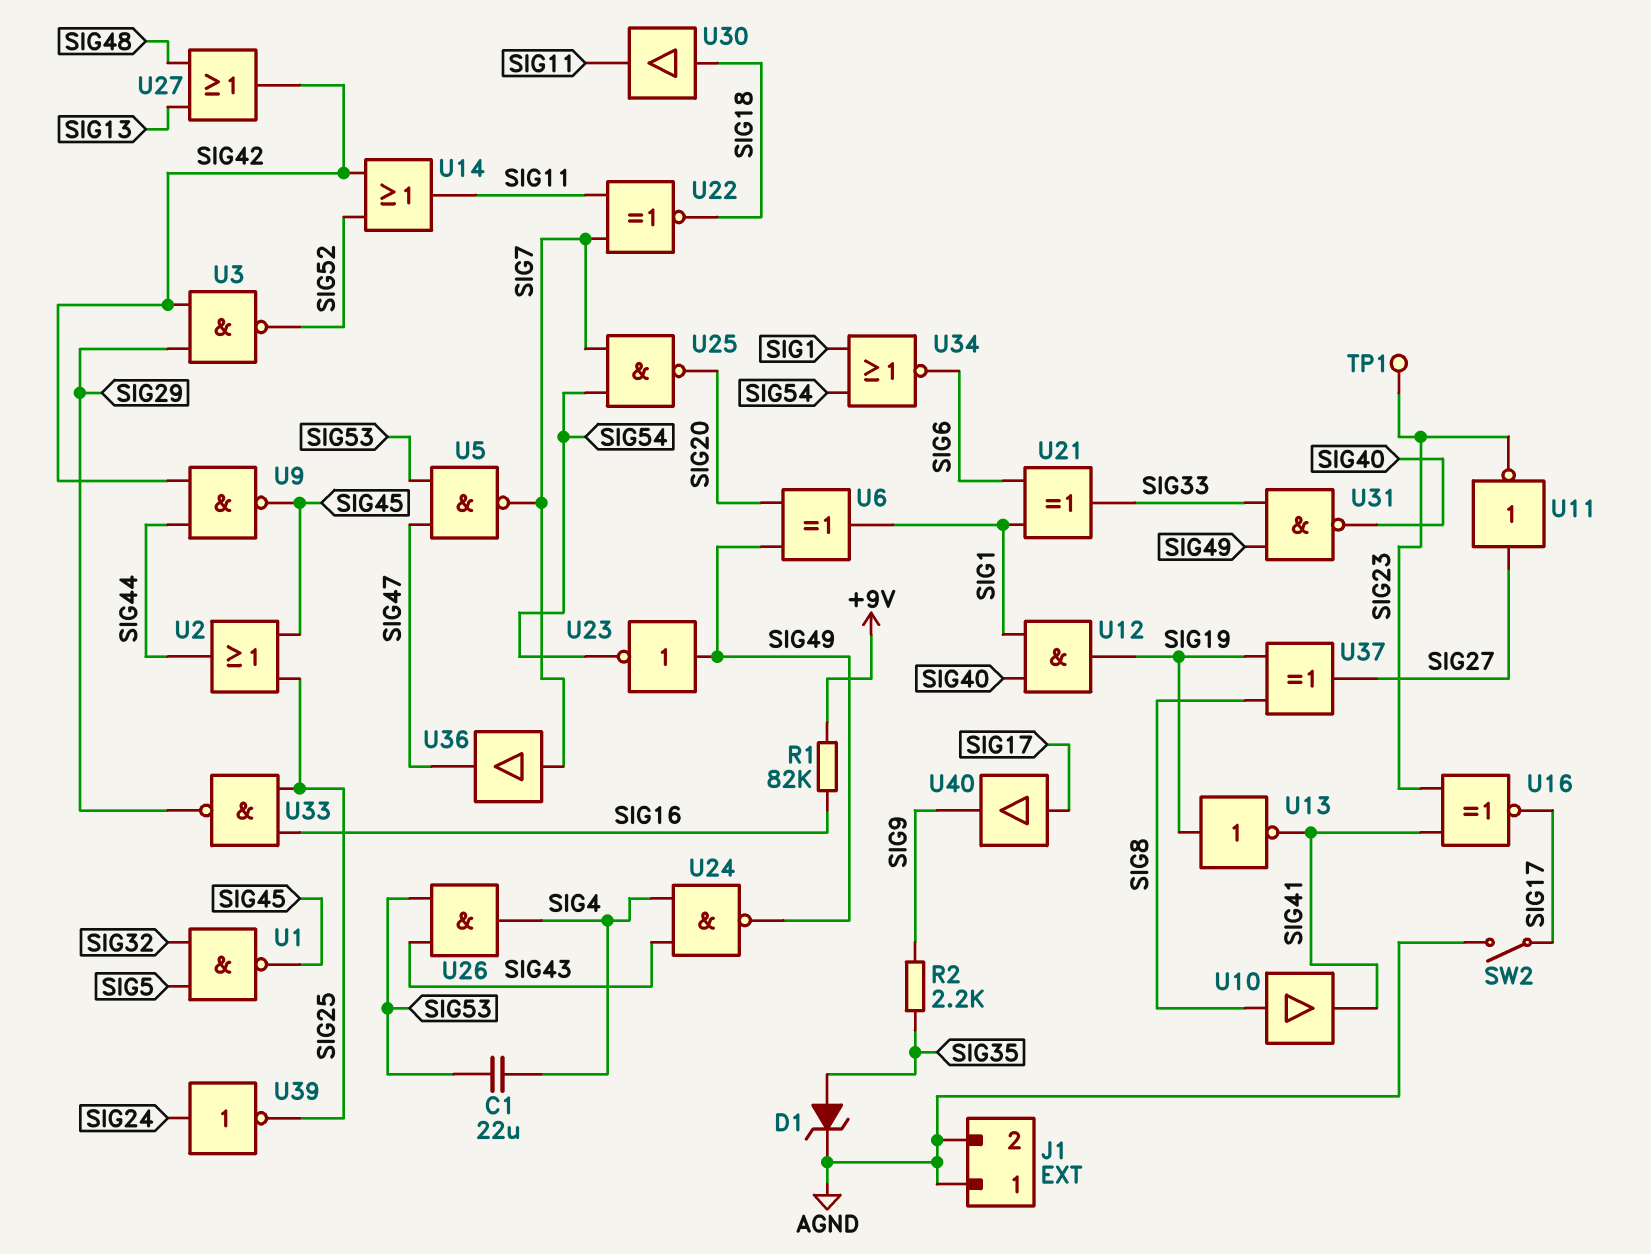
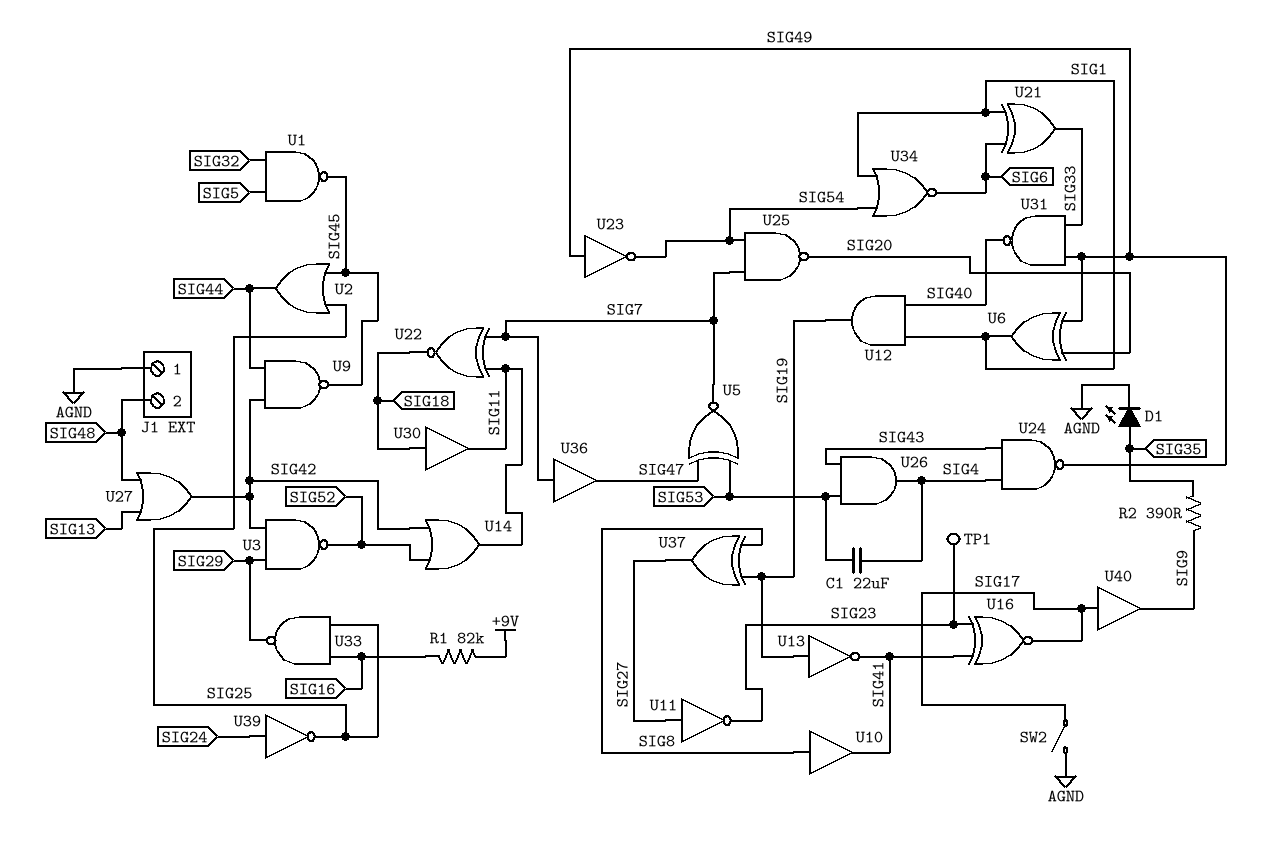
D1: zener (A SIG35, K AGND) -> LED (A SIG35, K AGND)
J1 pin 2: AGND -> SIG48
R2: 2.2k (SIG9, SIG35) -> 390 (SIG9, SIG35)
U5: NAND (in SIG47, in SIG53, out SIG7) -> XNOR (in SIG47, in SIG53, out SIG7)

